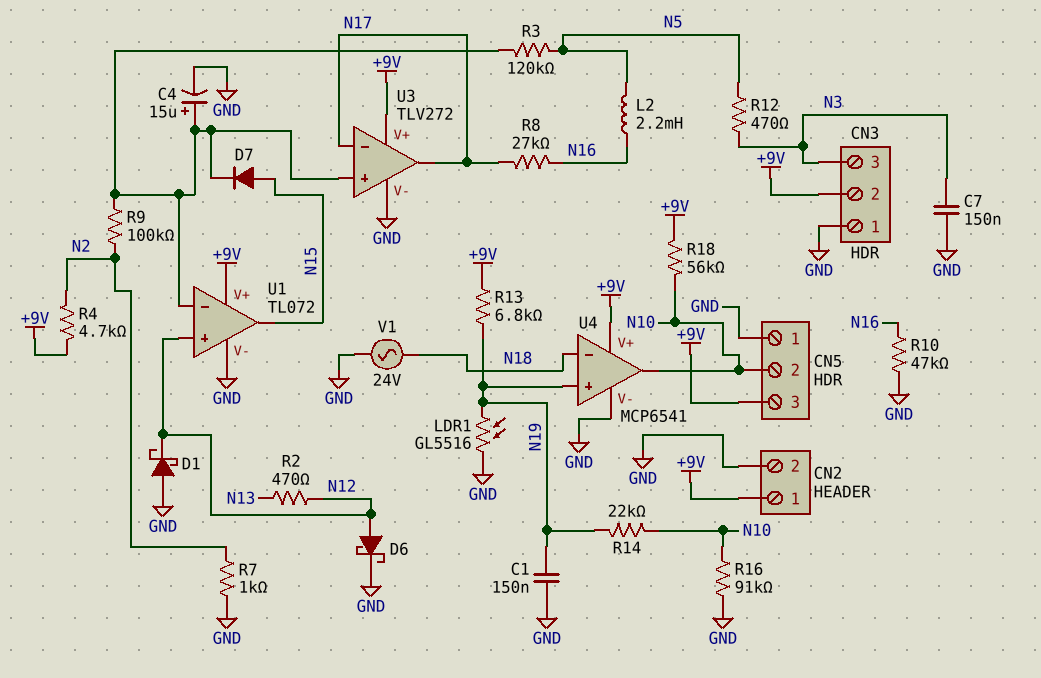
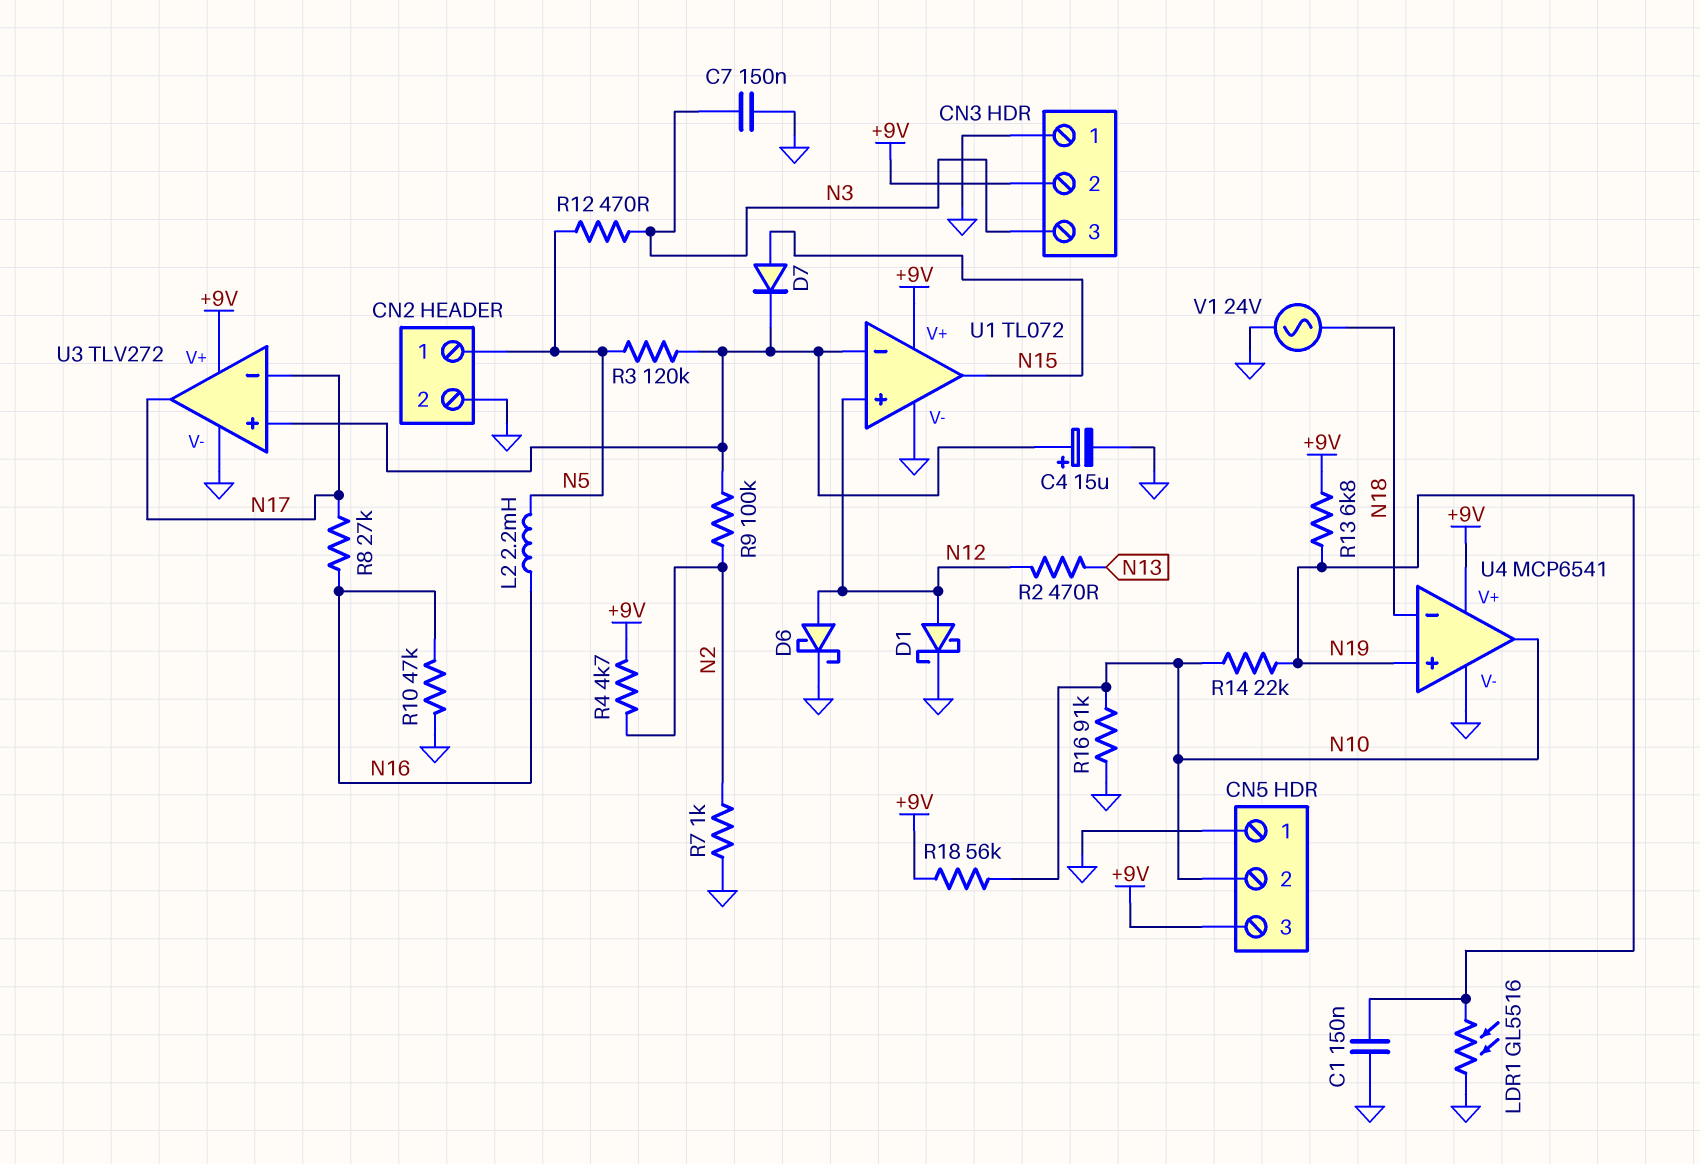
CN2 pin 1: +9V -> N5
D1: schottky (A GND, K N12) -> schottky (A N12, K GND)

